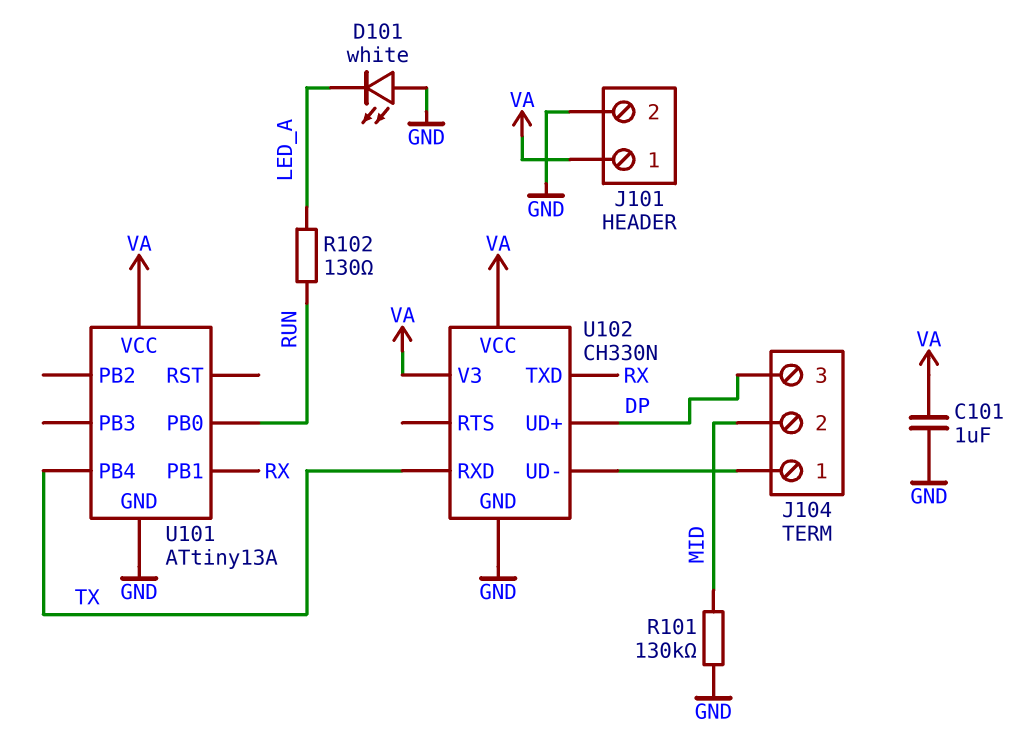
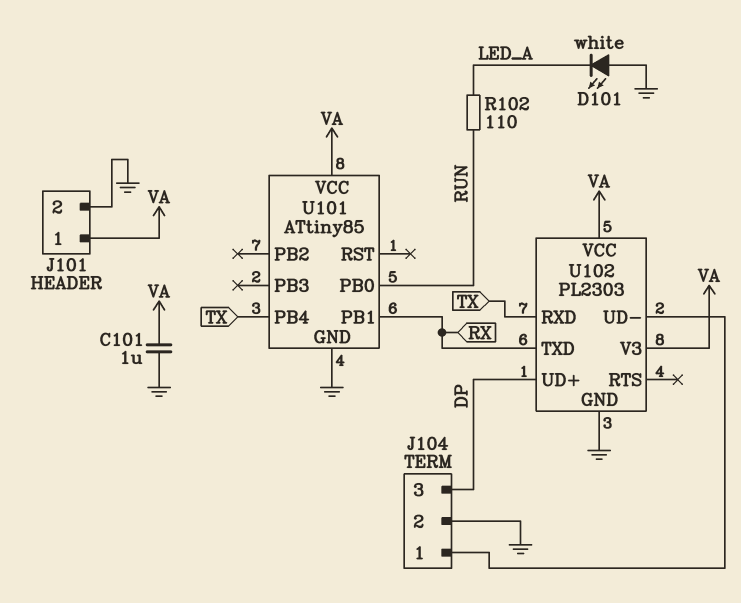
J104 pin 2: MID -> GND
R101: 130k (GND, MID) -> none
R102: 130 (LED_A, RUN) -> 110 (LED_A, RUN)
U101: ATtiny13A -> ATtiny85
U102: CH330N -> PL2303

